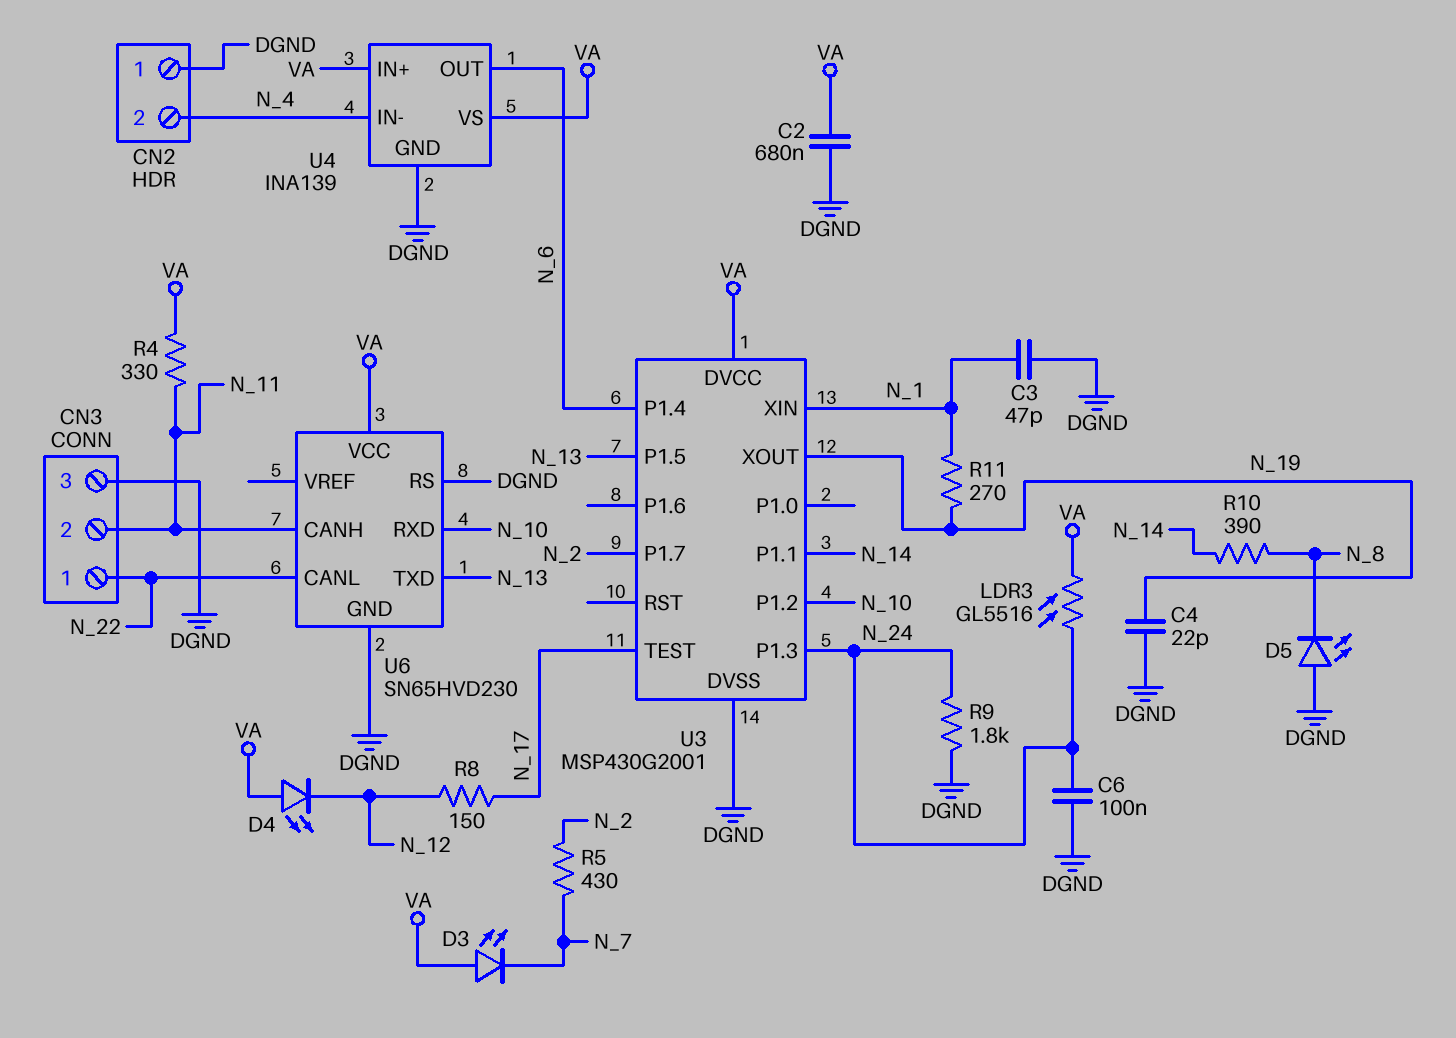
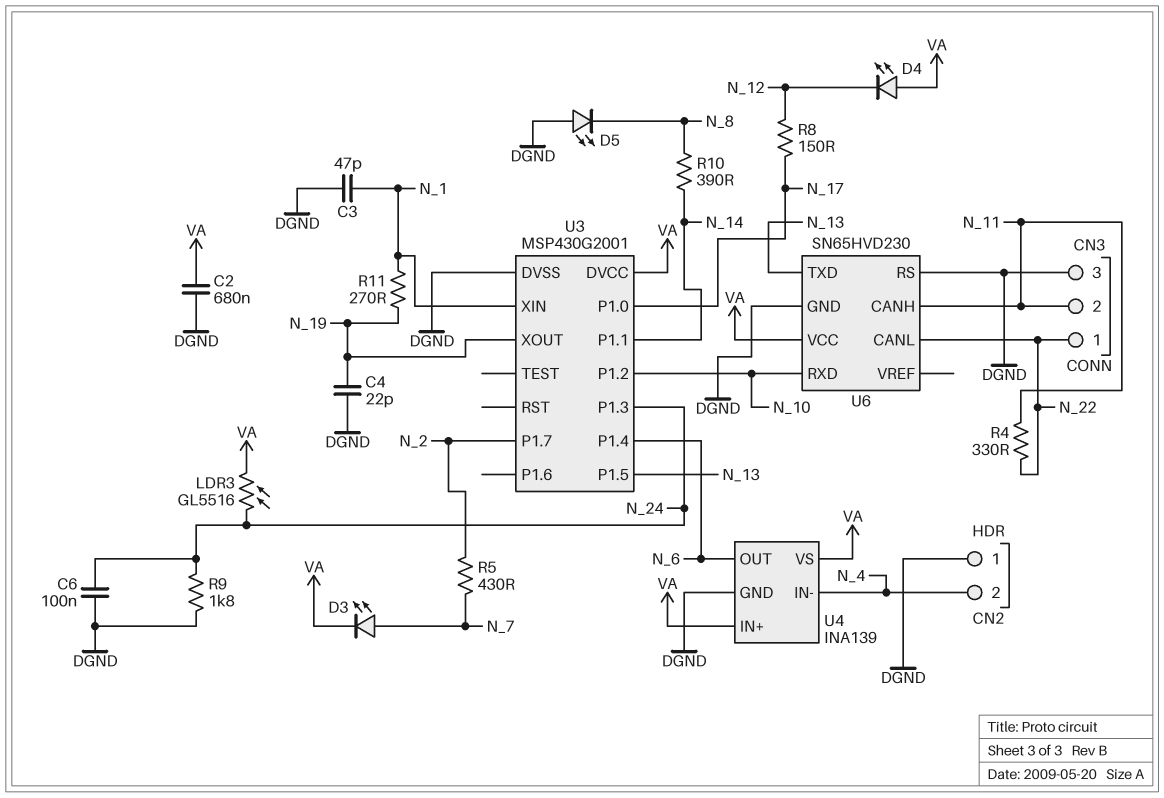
D3: LED (A VA, K N_7) -> LED (A N_7, K VA)
R4: 330 (N_11, VA) -> 330 (N_11, N_22)
U3 pin P1.0: none -> N_17
U3 pin TEST: N_17 -> none

